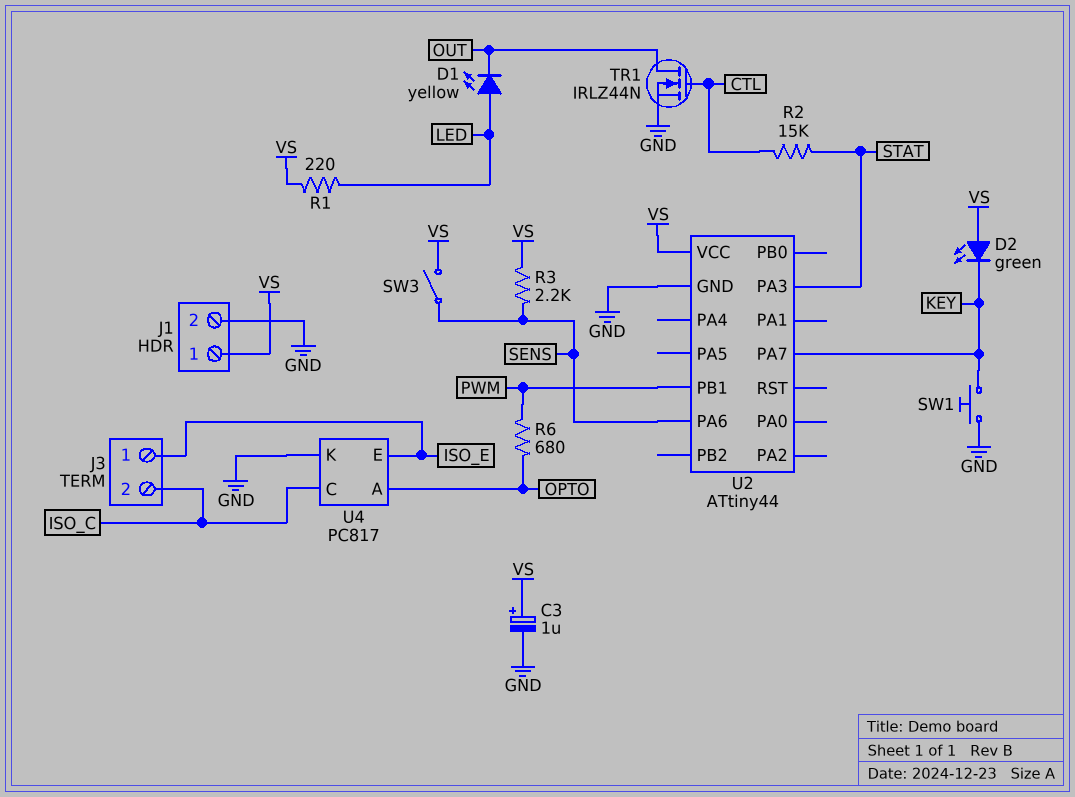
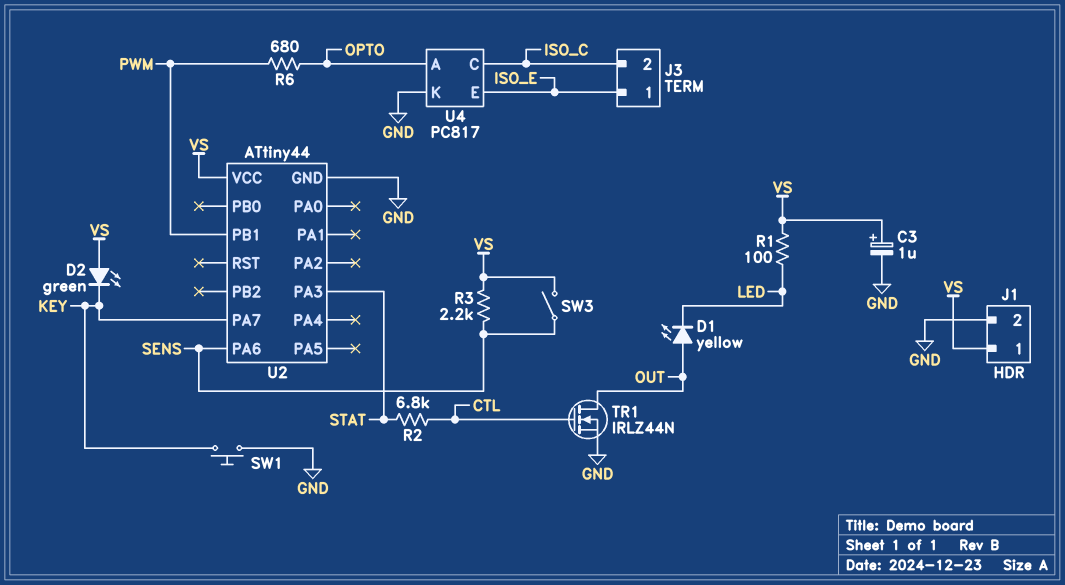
D1: LED yellow (A LED, K OUT) -> LED yellow (A OUT, K LED)
R1: 220 (LED, VS) -> 100 (LED, VS)
R2: 15k (CTL, STAT) -> 6.8k (CTL, STAT)

